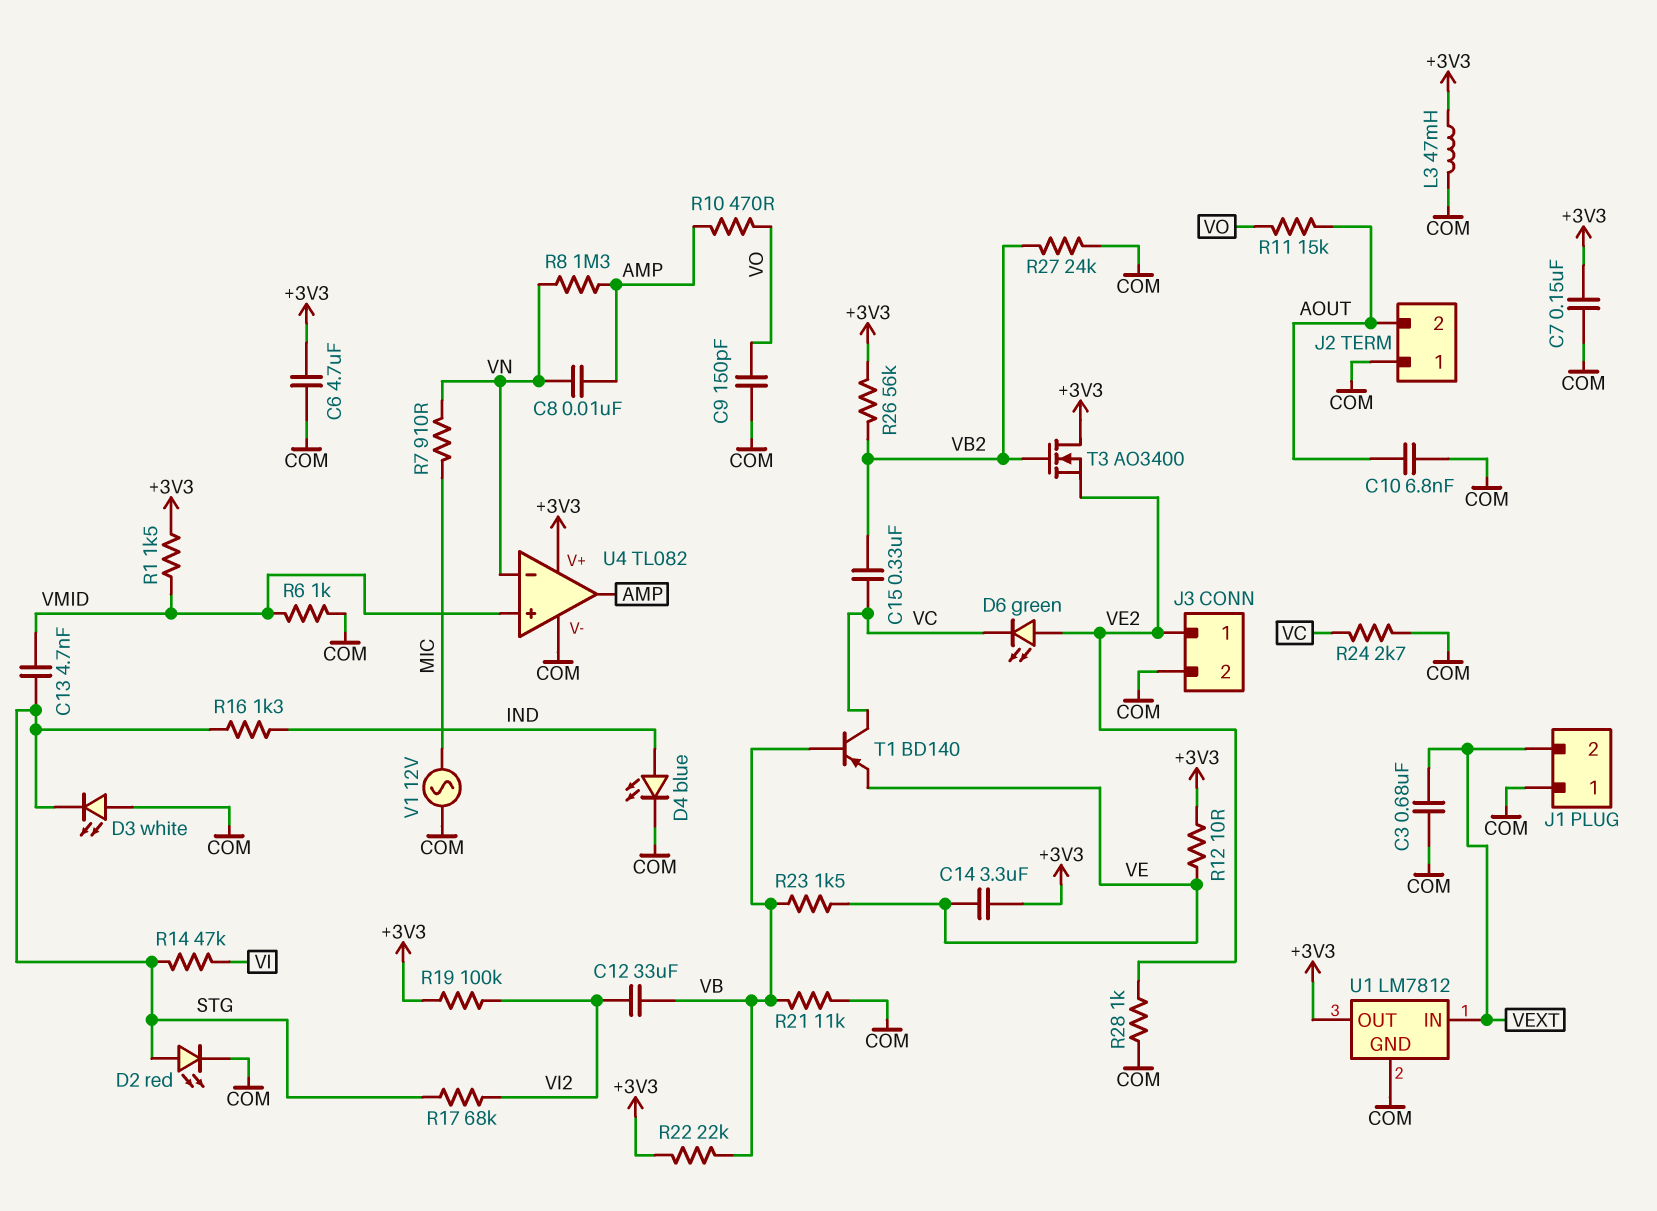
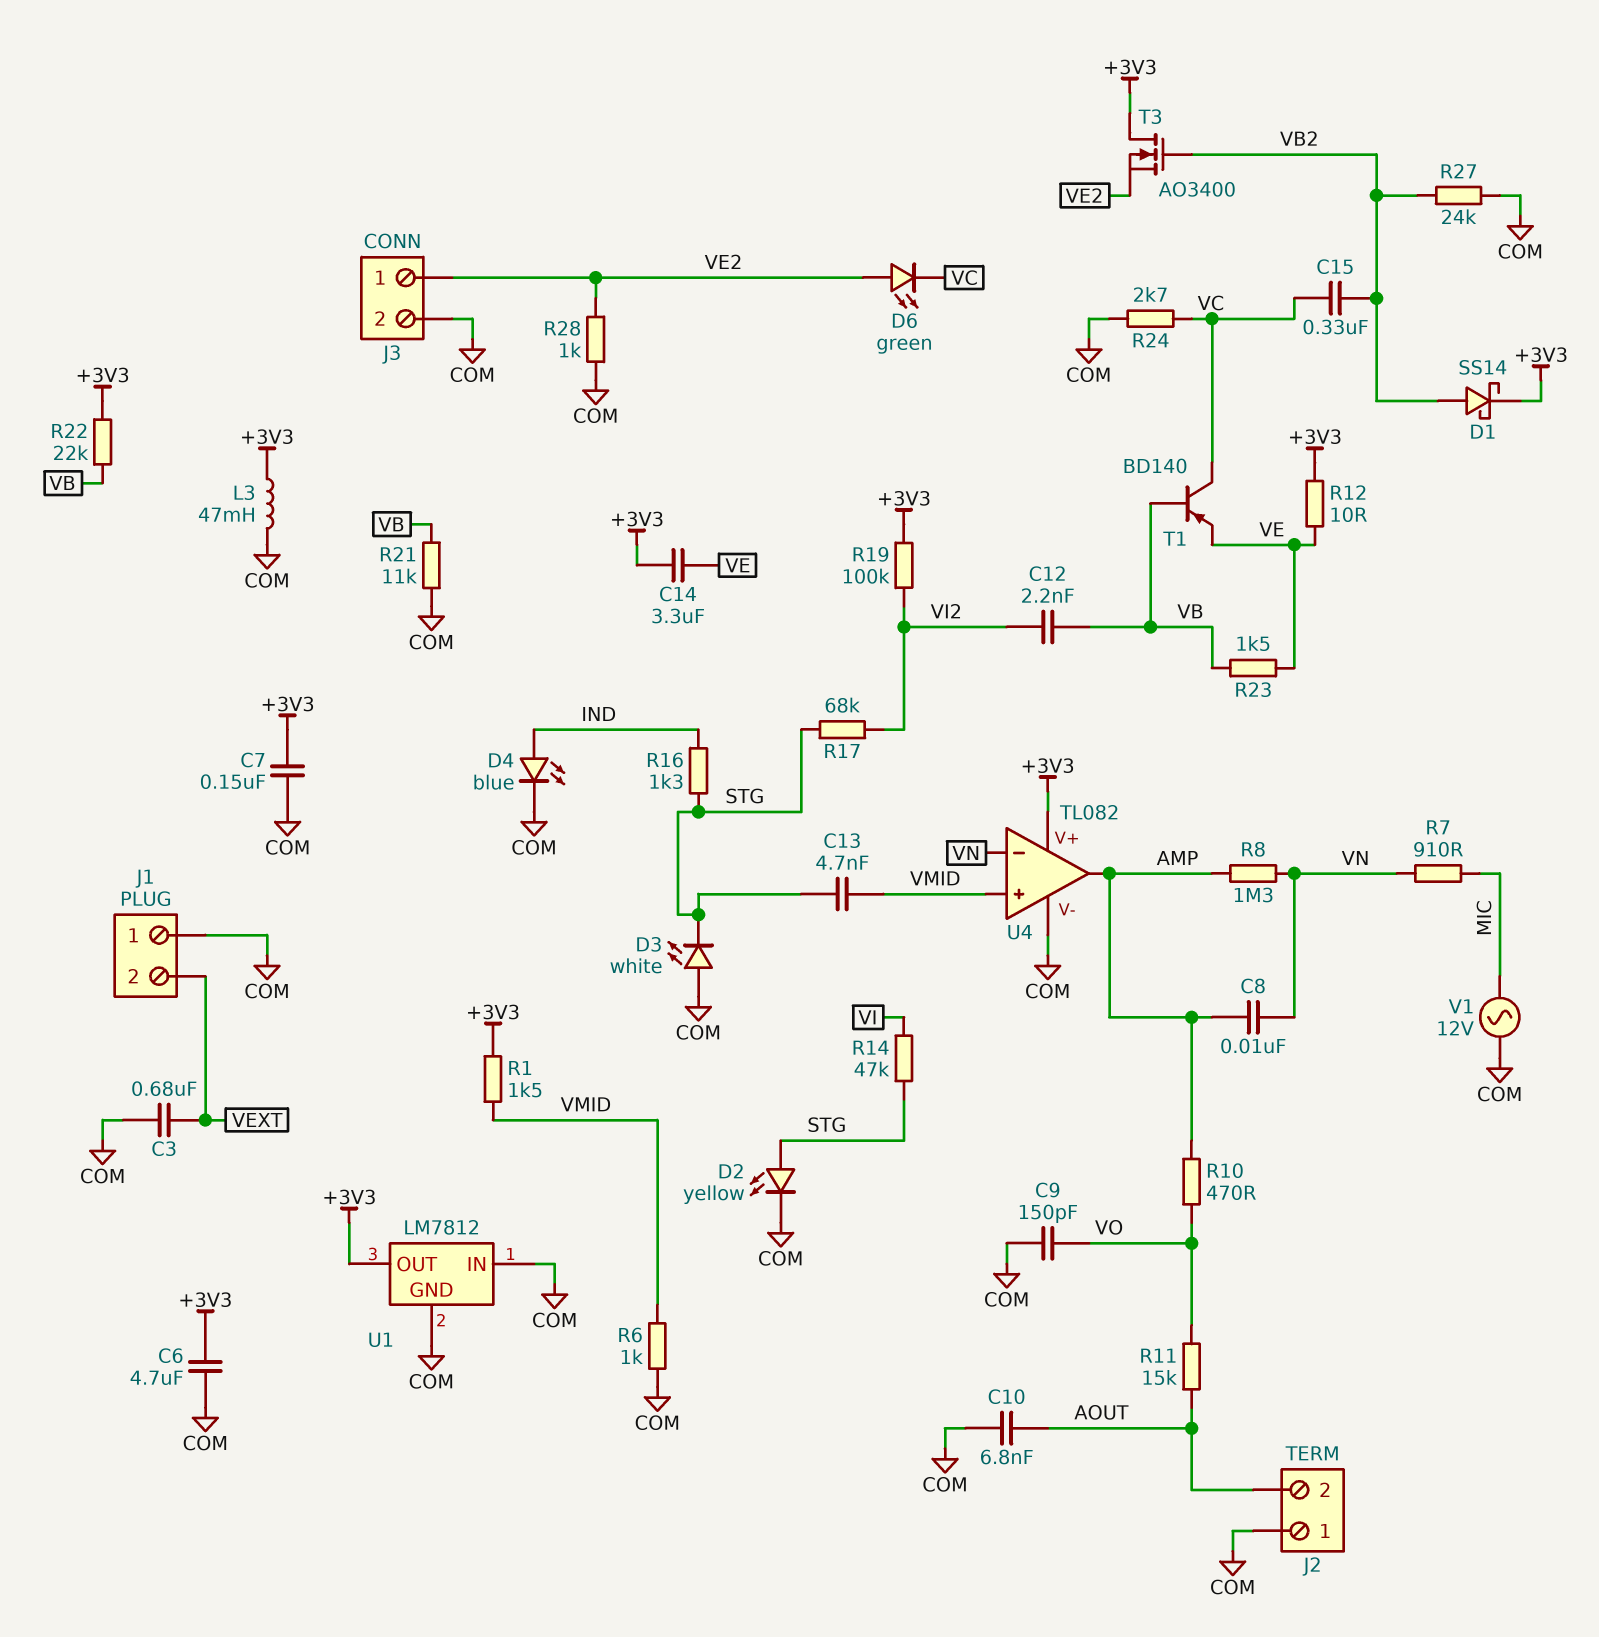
C12: 33uF (VB, VI2) -> 2.2nF (VB, VI2)
D1: none -> schottky SS14 (A VB2, K +3V3)
D2: LED red (A STG, K COM) -> LED yellow (A STG, K COM)
R26: 56k (+3V3, VB2) -> none
U1 pin IN: VEXT -> COM

